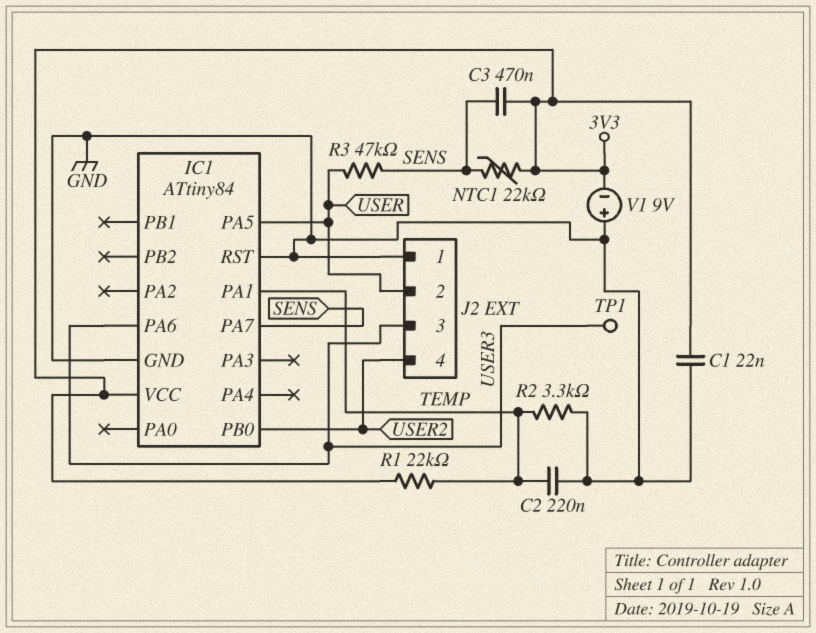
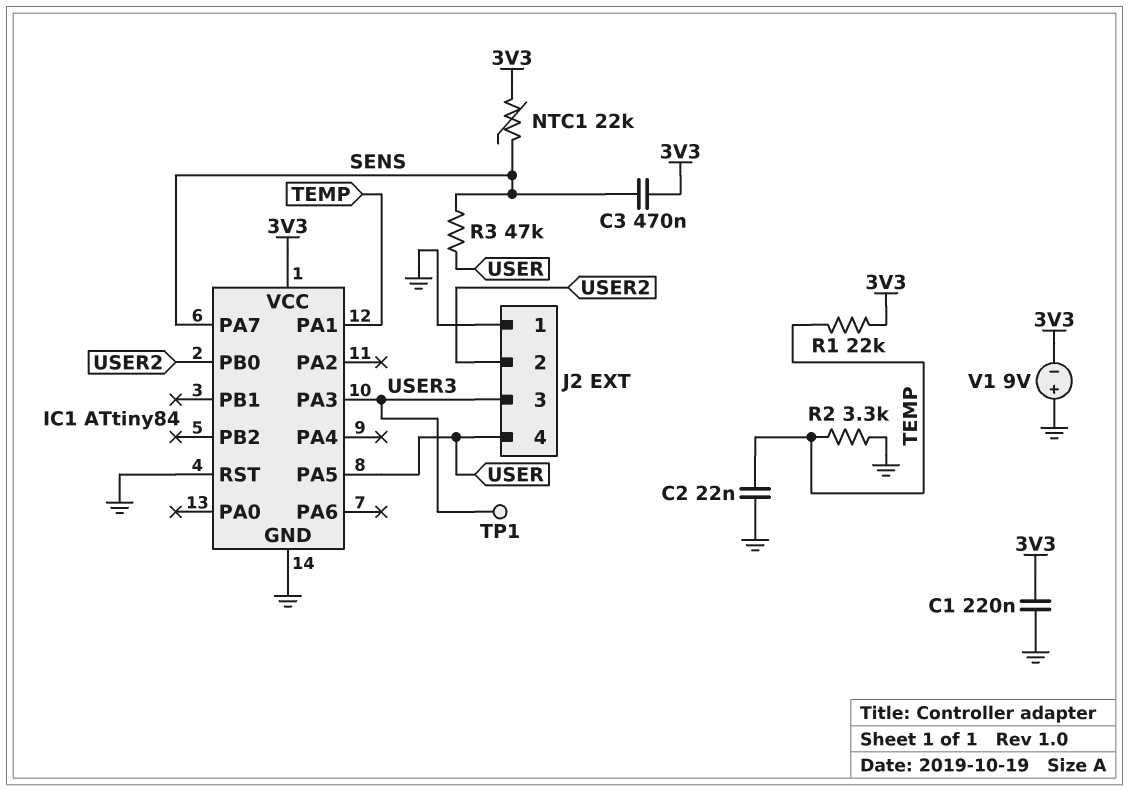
C1: 22nF (3V3, GND) -> 220nF (3V3, GND)
C2: 220nF (GND, TEMP) -> 22nF (GND, TEMP)
IC1 pin PA3: none -> USER3
IC1 pin PA6: USER3 -> none
J2 pin 2: USER -> USER2
J2 pin 4: USER2 -> USER

